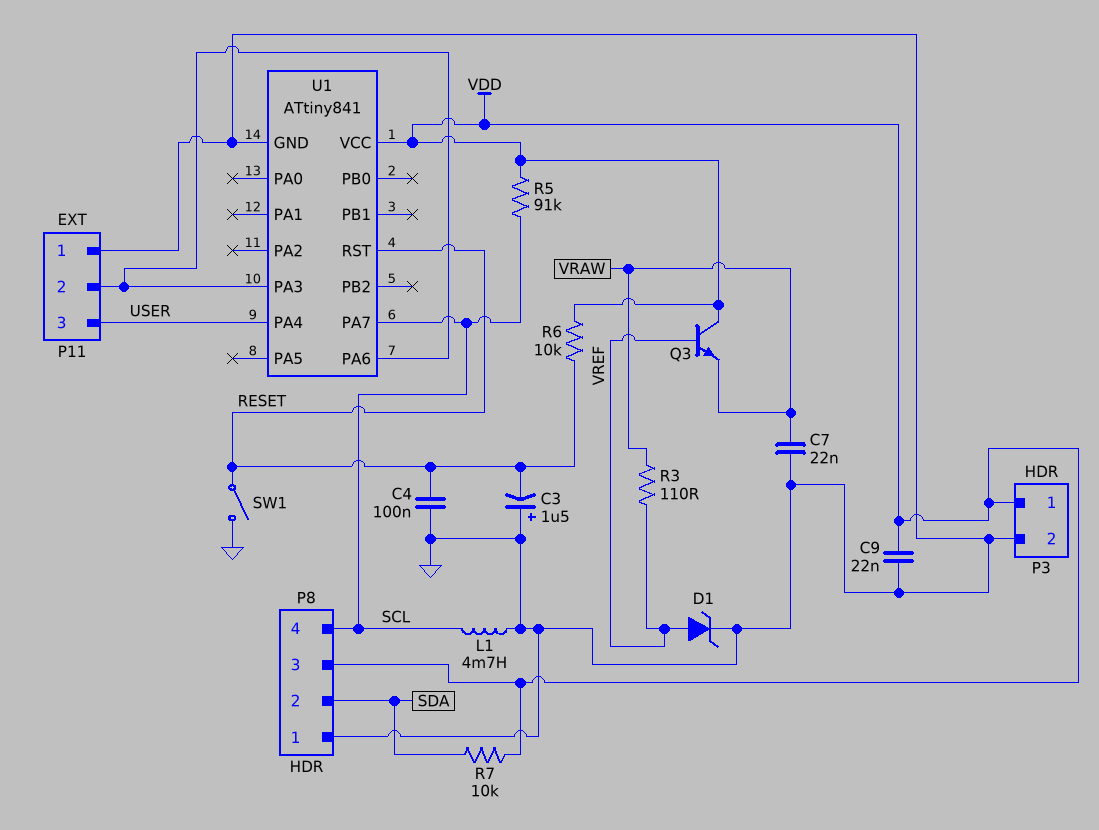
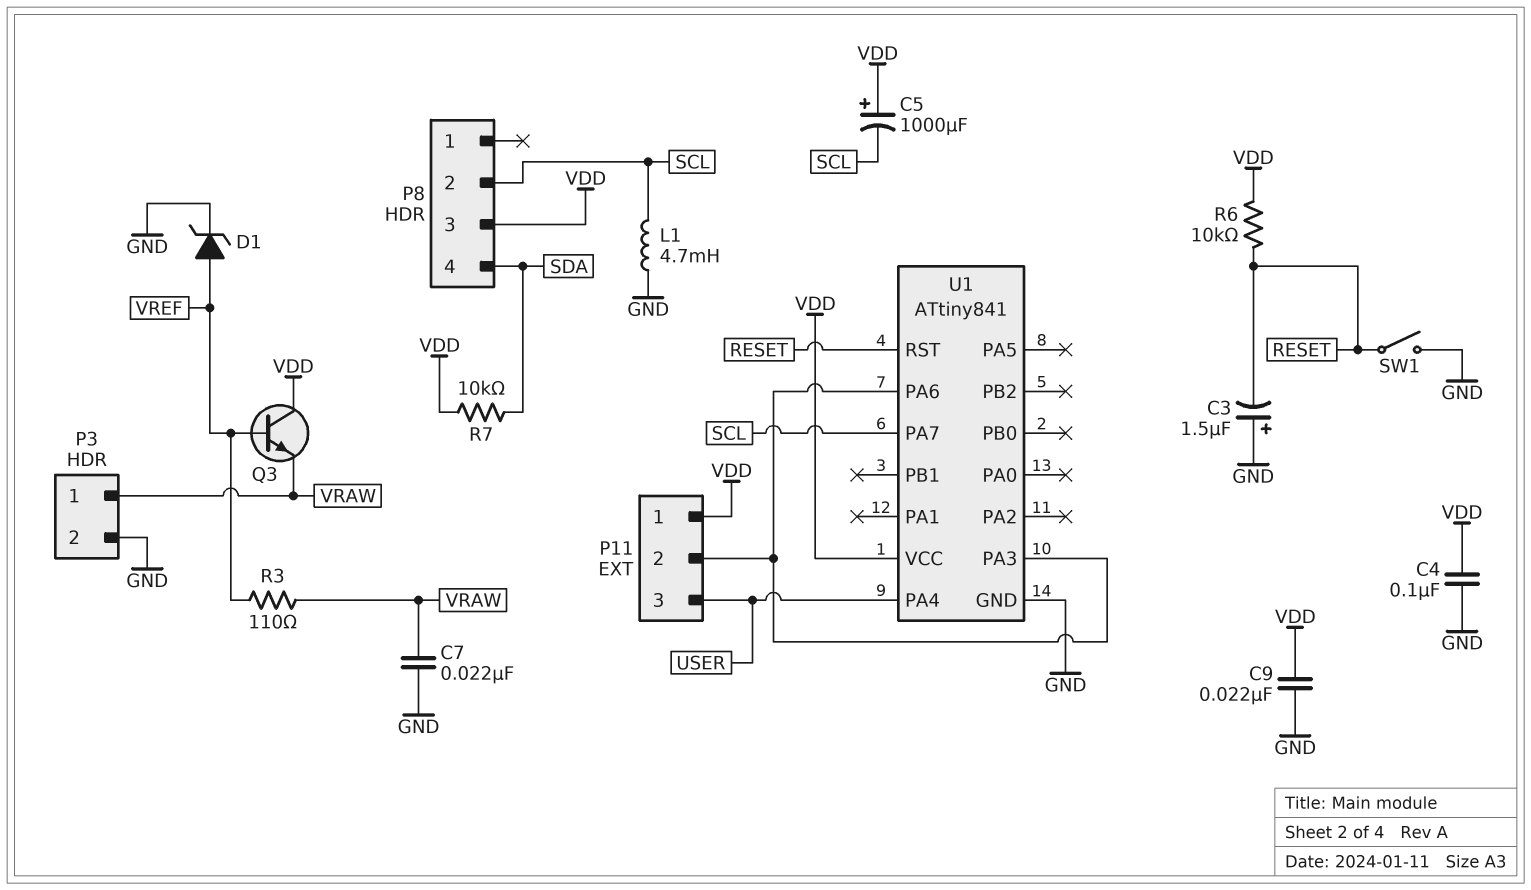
C4: 100nF (GND, RESET) -> 100nF (GND, VDD)
C5: none -> 1000uF (plus VDD, minus SCL)
P3 pin 1: VDD -> VRAW
P8 pin 1: GND -> none
P8 pin 2: SDA -> SCL
P8 pin 4: SCL -> SDA
P11 pin 1: GND -> VDD
R5: 91k (SCL, VDD) -> none

